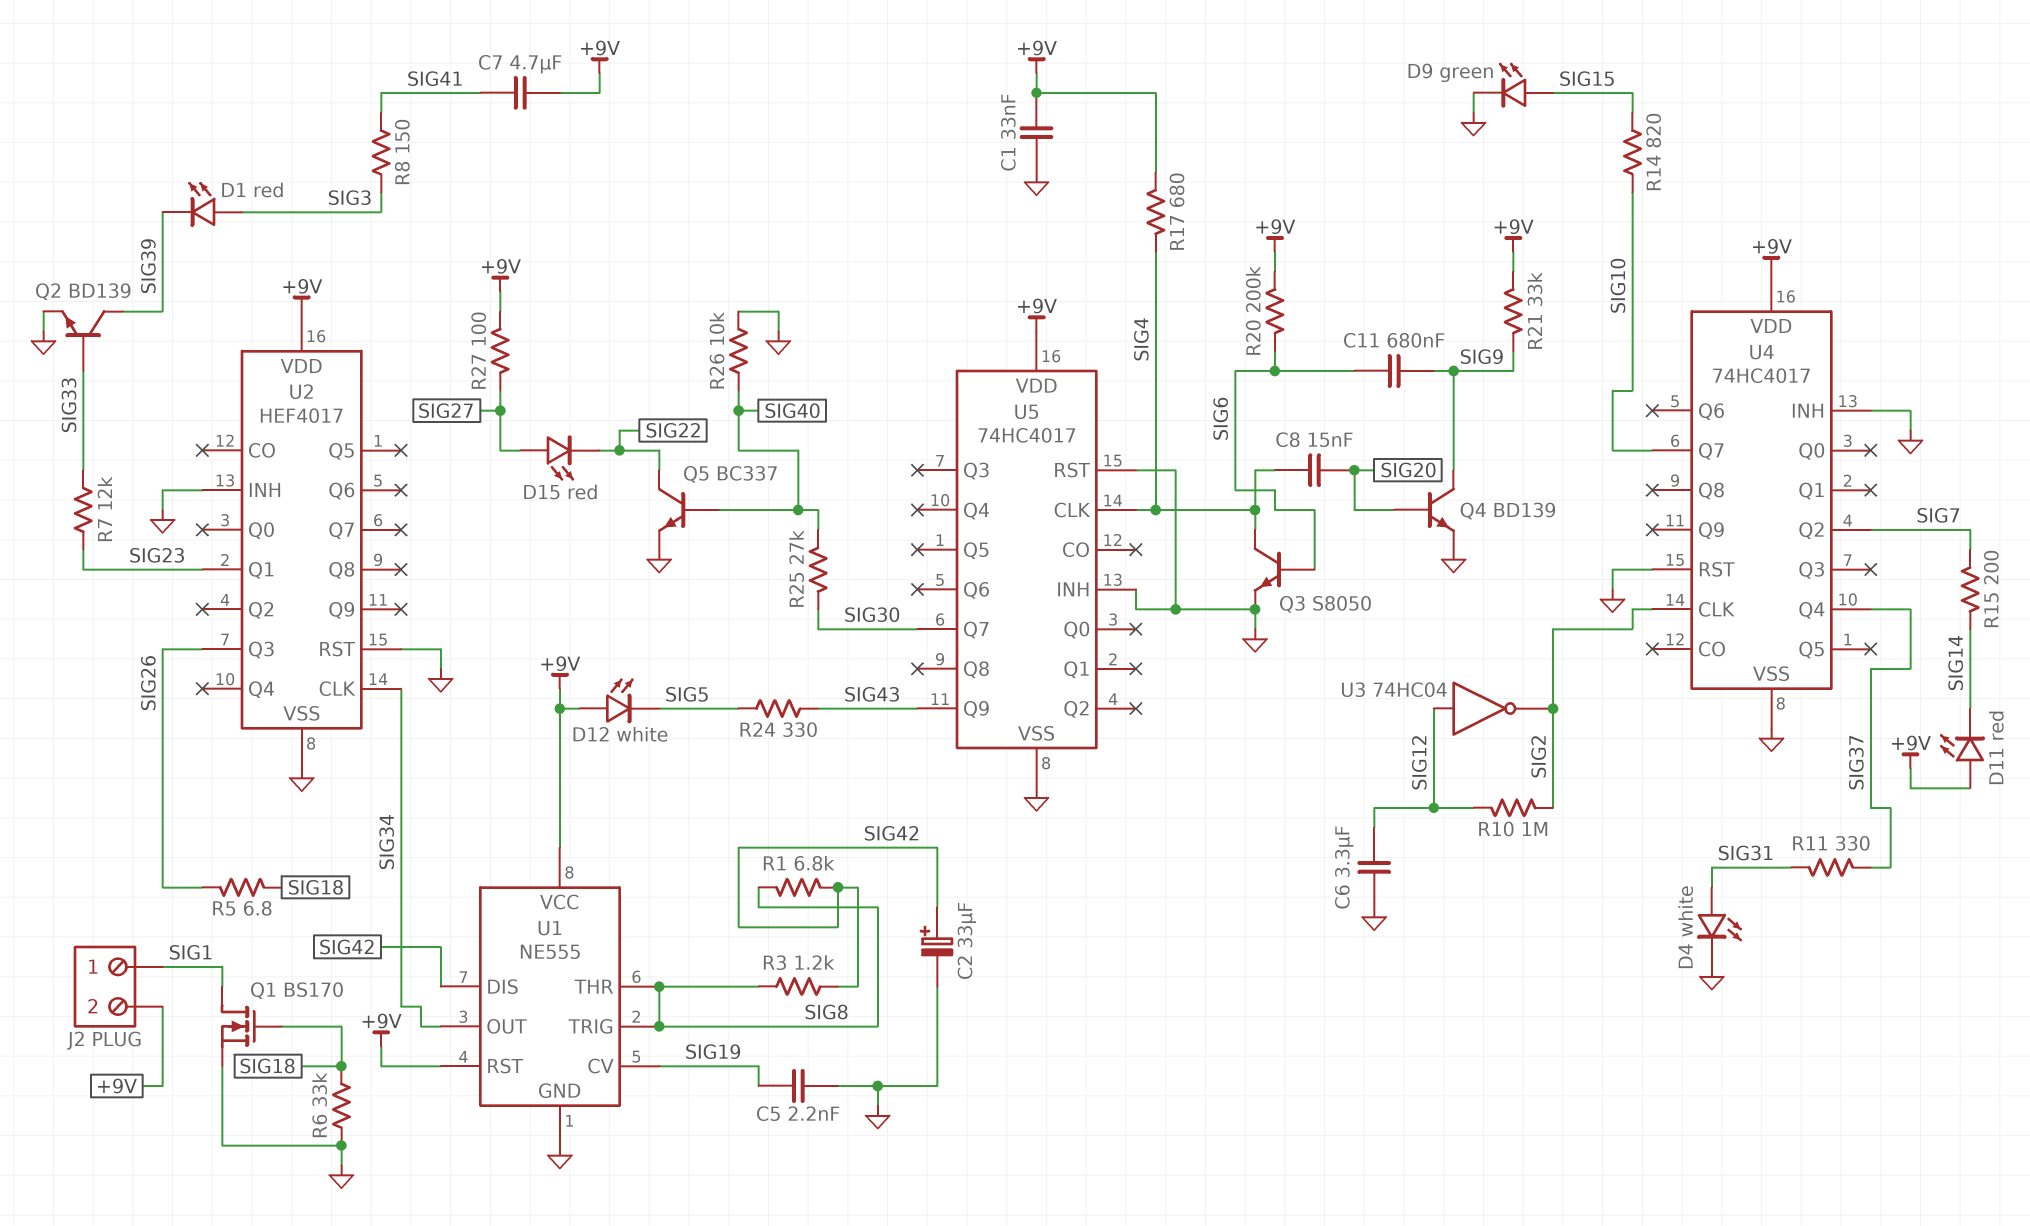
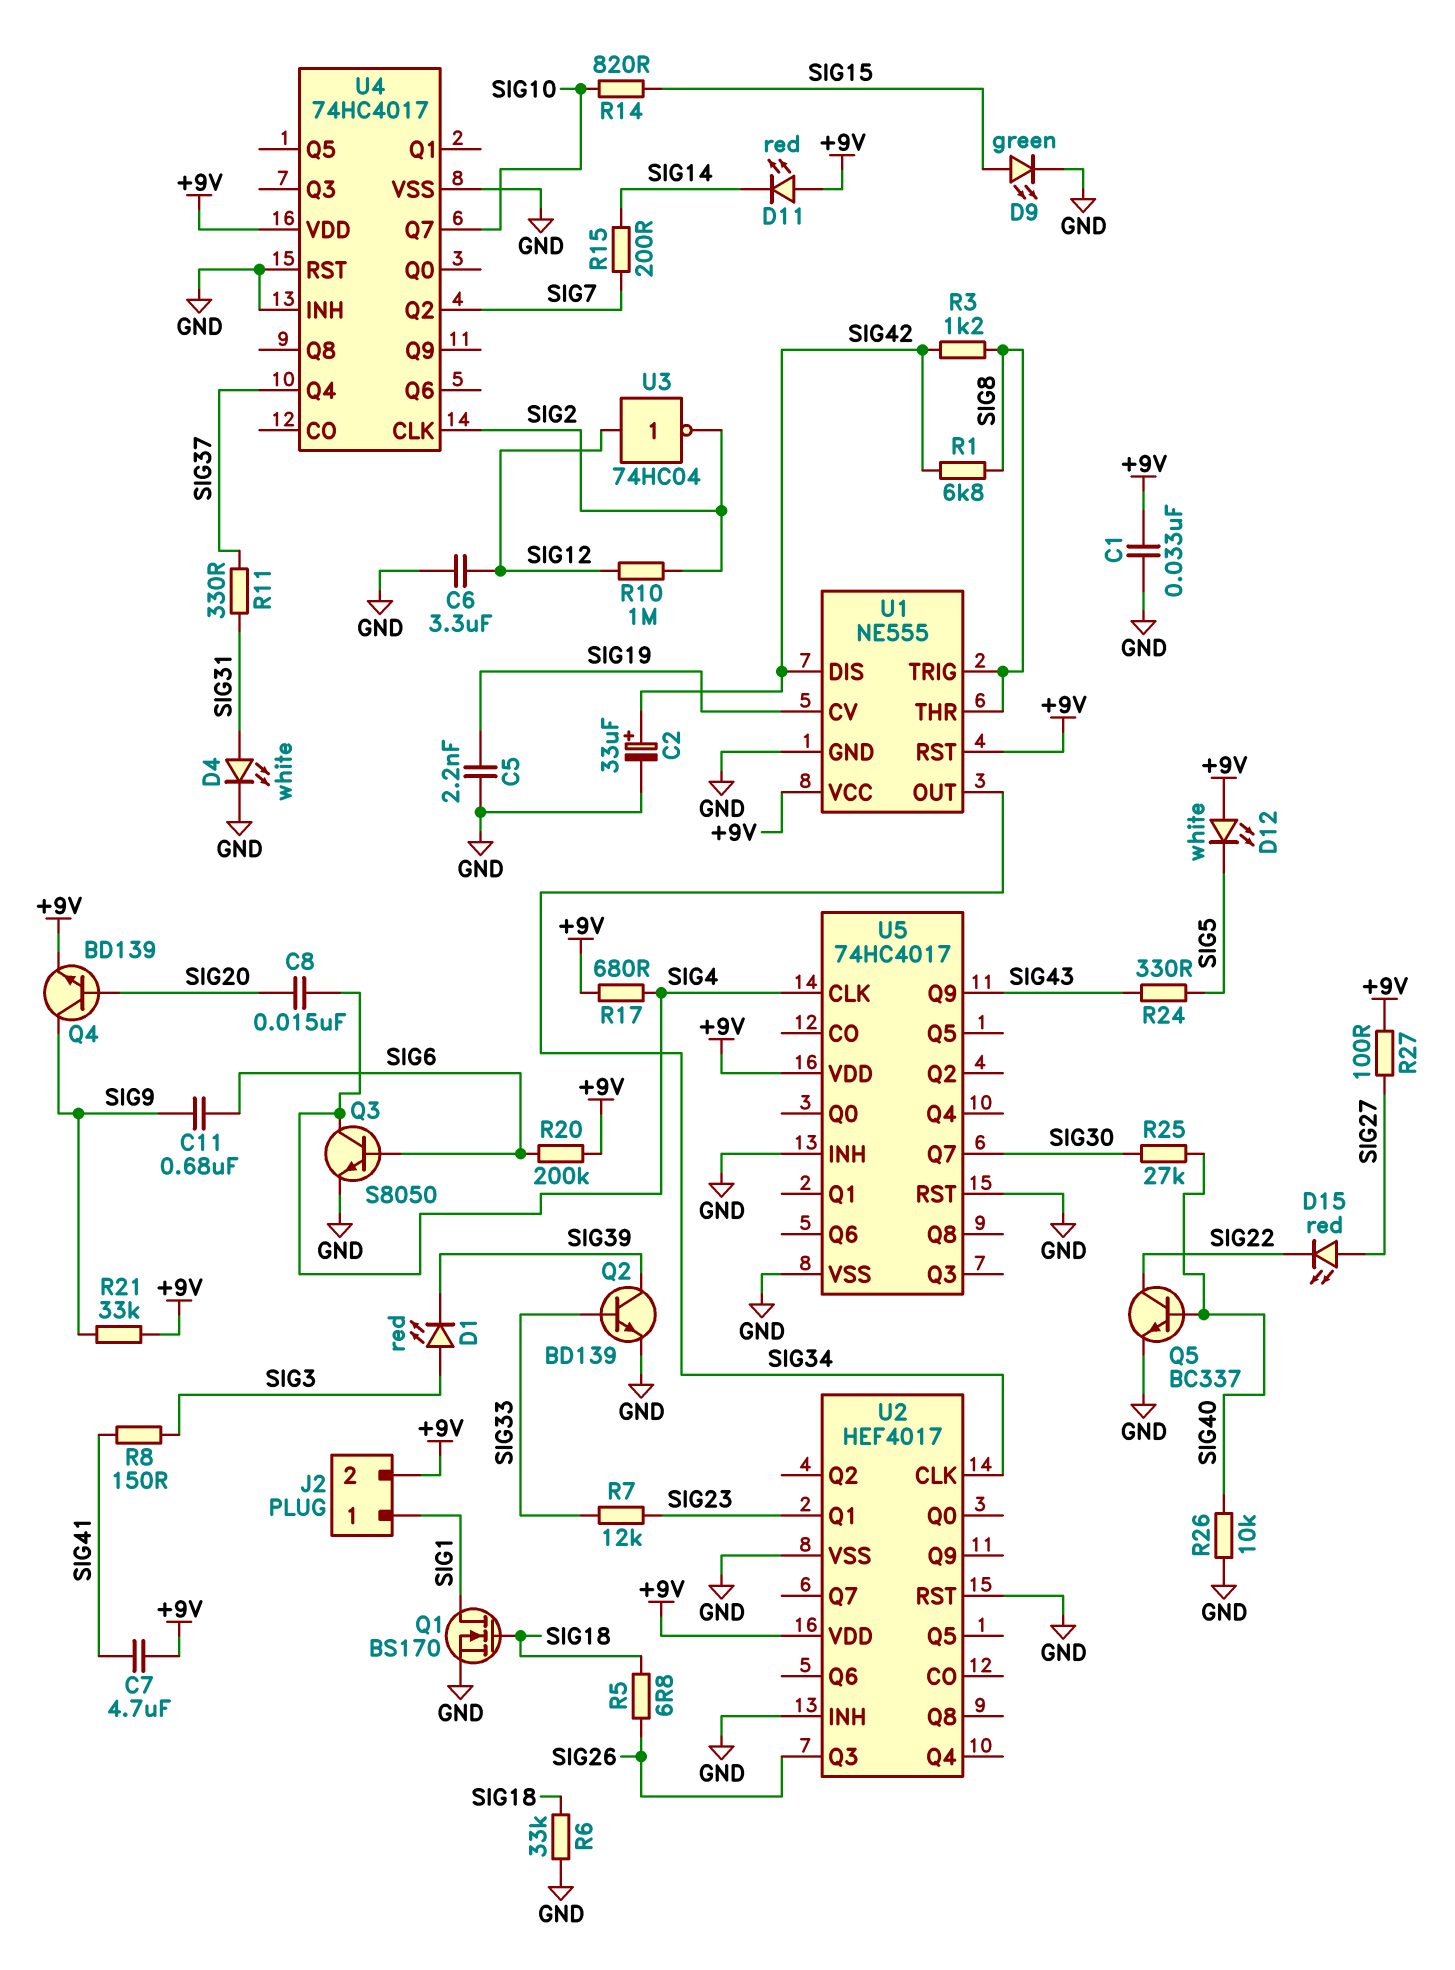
Q4: NPN BD139 (B SIG20, C SIG9, E GND) -> NPN BD139 (B SIG20, C SIG9, E +9V)

